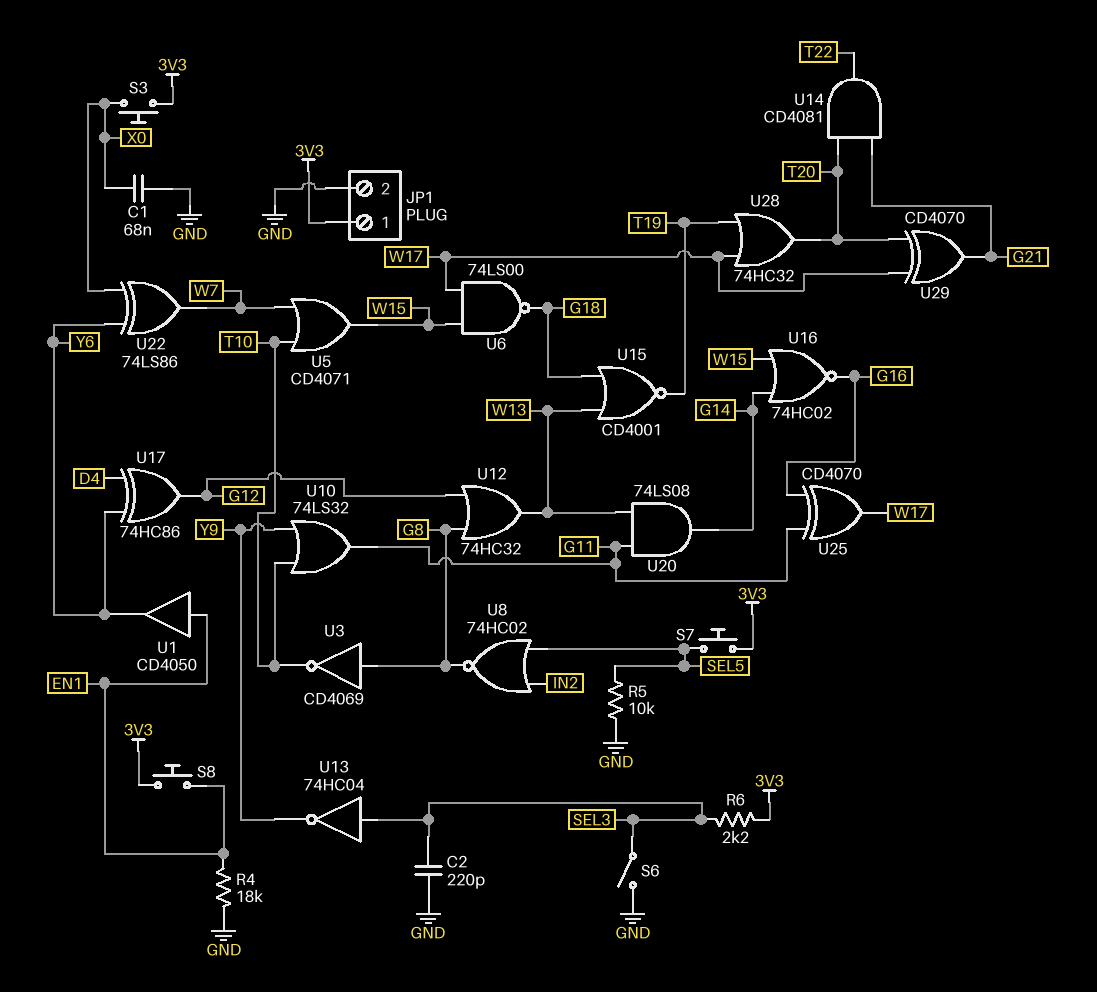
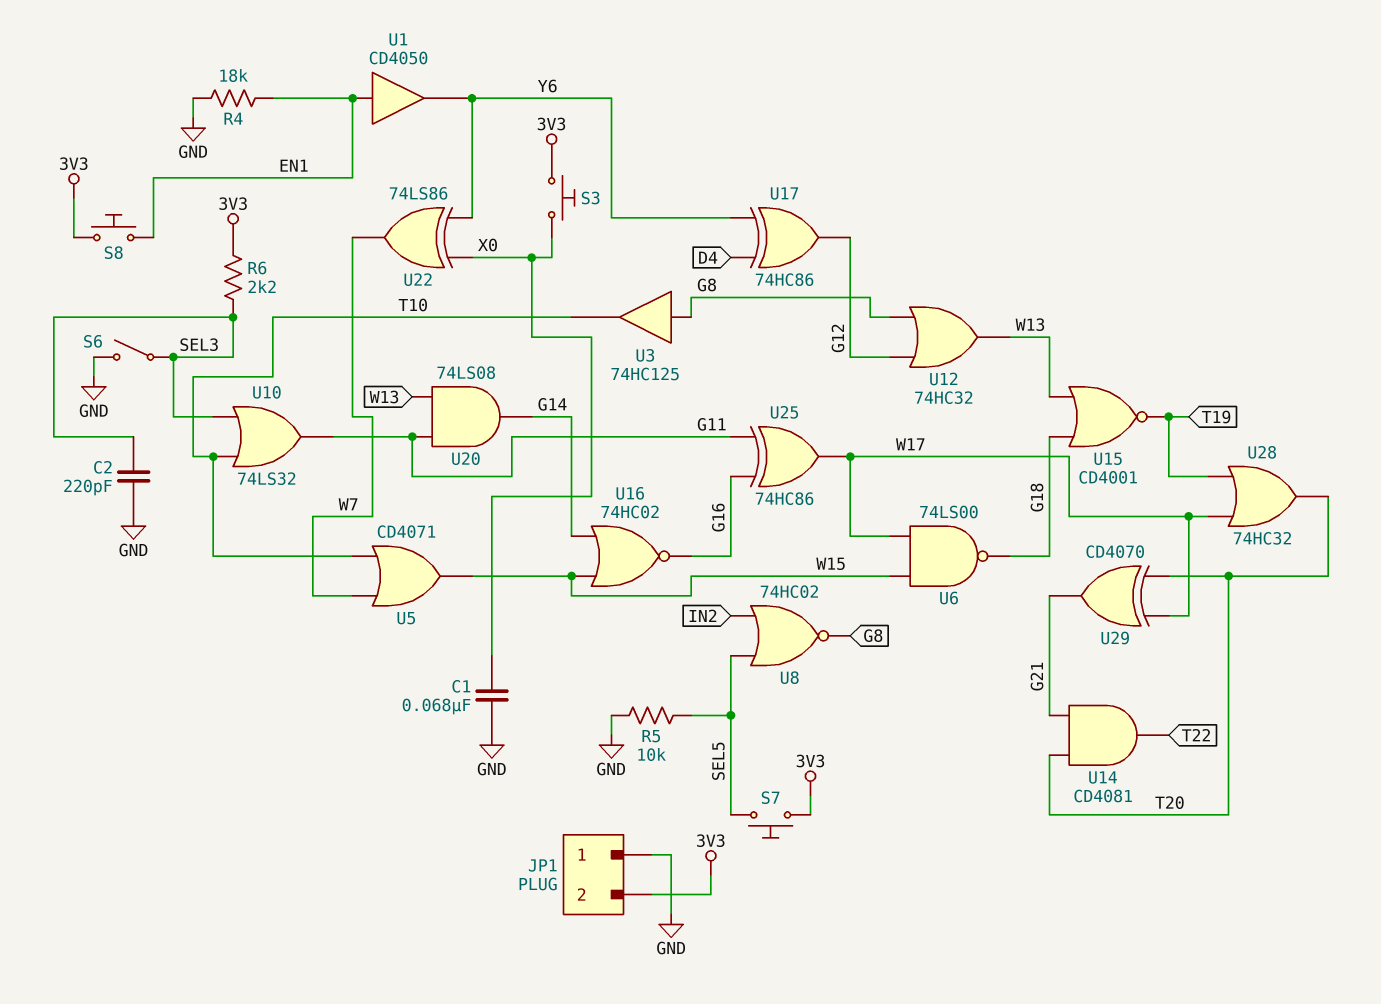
JP1 pin 1: 3V3 -> GND
JP1 pin 2: GND -> 3V3
U3: NOT CD4069 (in G8, out T10) -> buffer 74HC125 (in G8, out T10)
U10: OR 74LS32 (in T10, in Y9, out G11) -> OR 74LS32 (in SEL3, in T10, out G11)
U13: NOT 74HC04 (in SEL3, out Y9) -> none
U25: XOR CD4070 (in G11, in G16, out W17) -> XOR 74HC86 (in G11, in G16, out W17)

